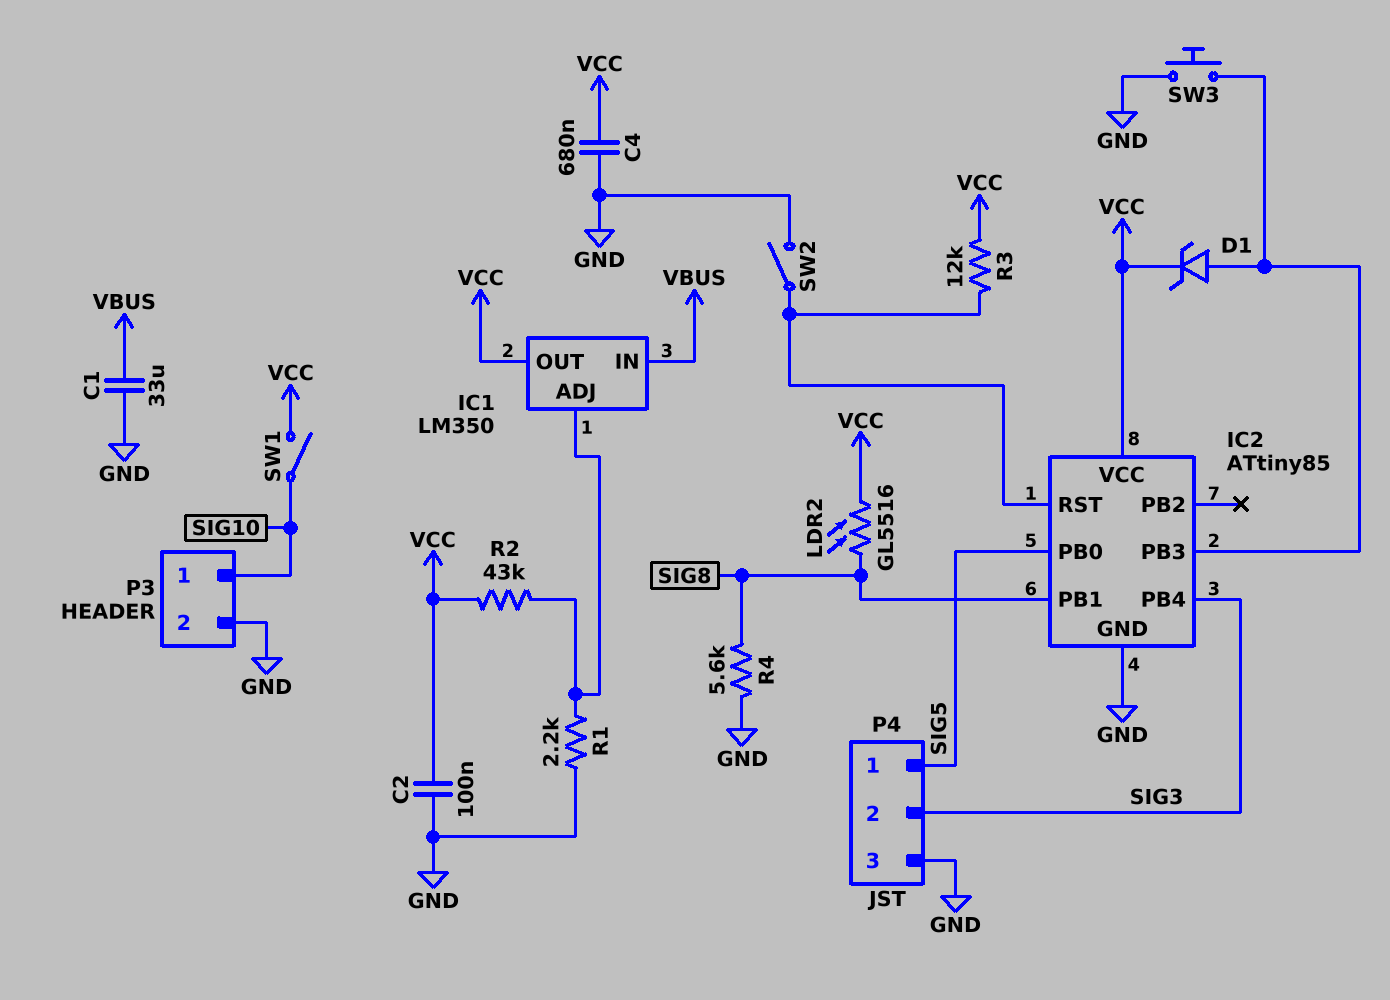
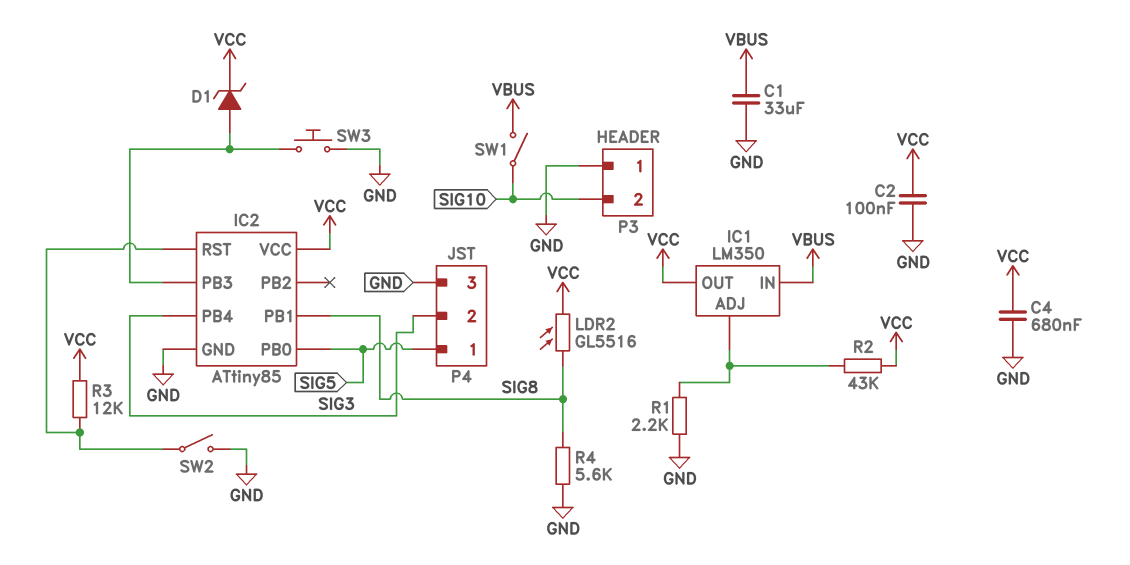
P3 pin 1: SIG10 -> GND
P3 pin 2: GND -> SIG10
SW1: switch (SIG10, VCC) -> switch (SIG10, VBUS)

